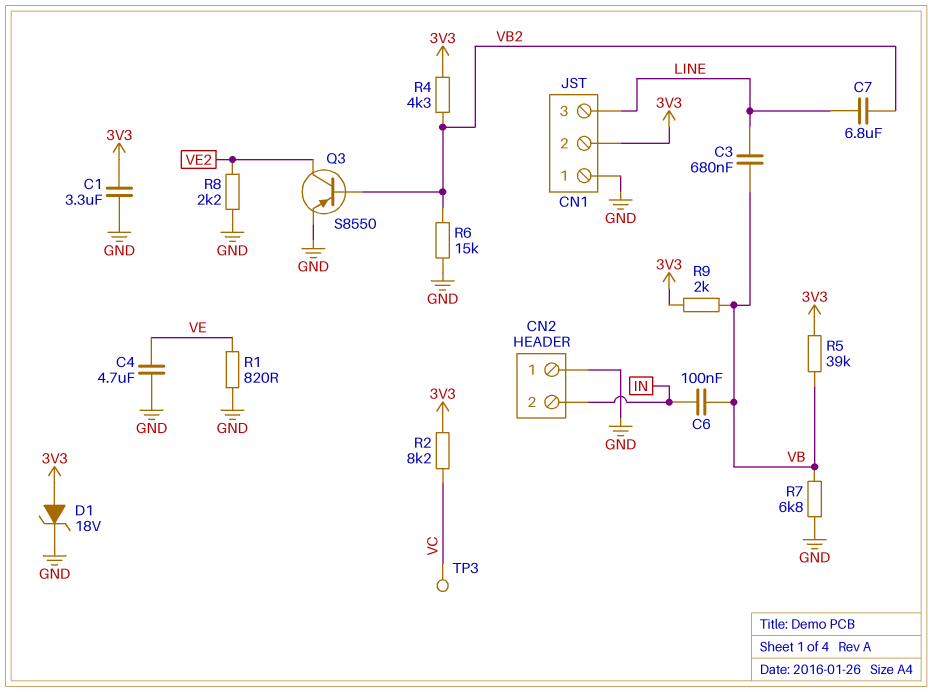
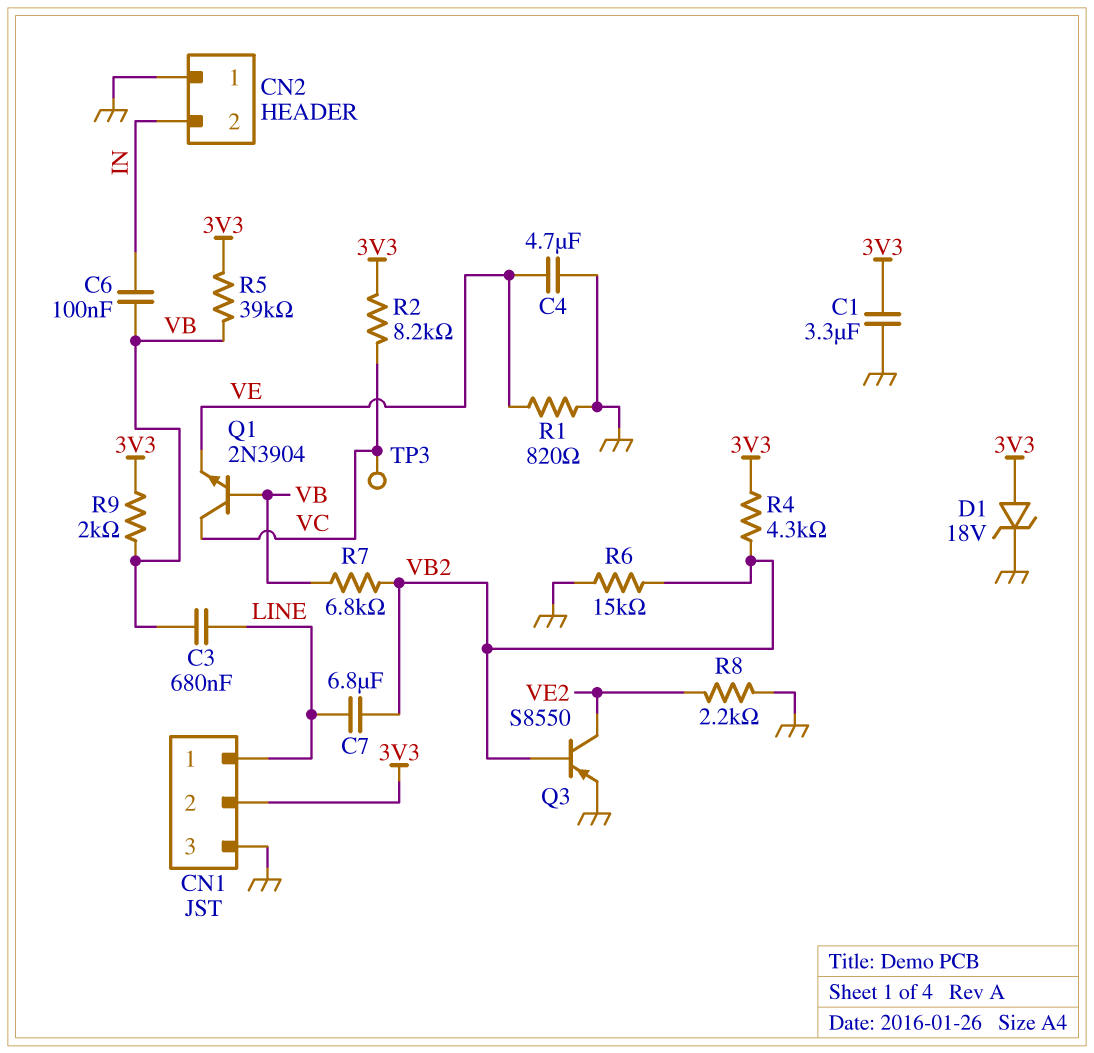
CN1 pin 1: GND -> LINE
CN1 pin 3: LINE -> GND
Q1: none -> NPN 2N3904 (B VB, C VC, E VE)
R7: 6.8k (GND, VB) -> 6.8k (VB, VB2)

